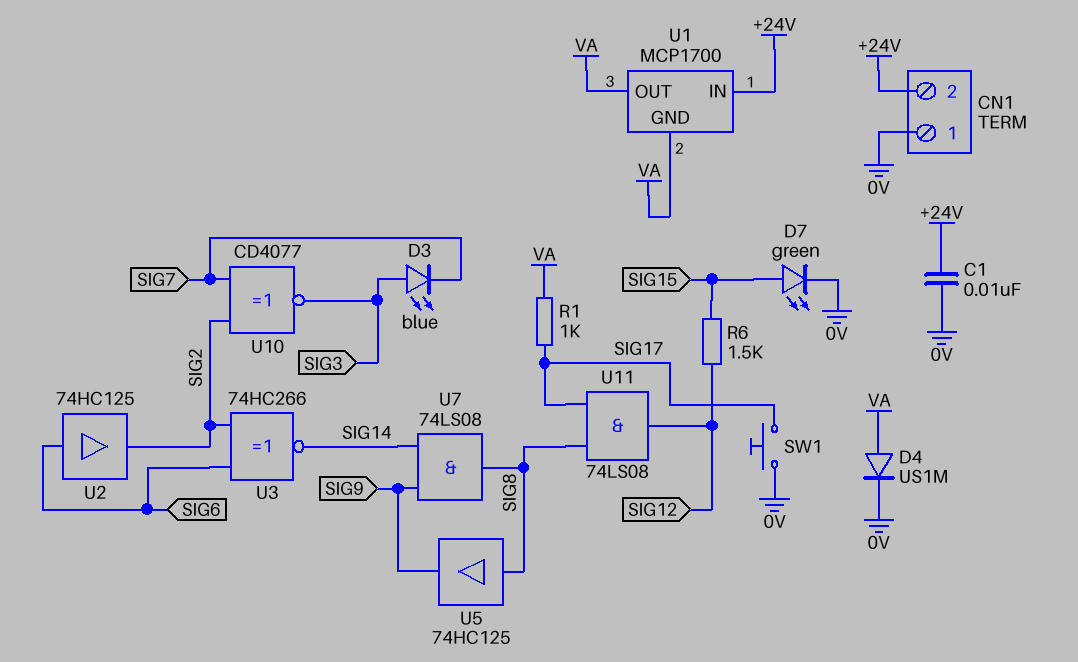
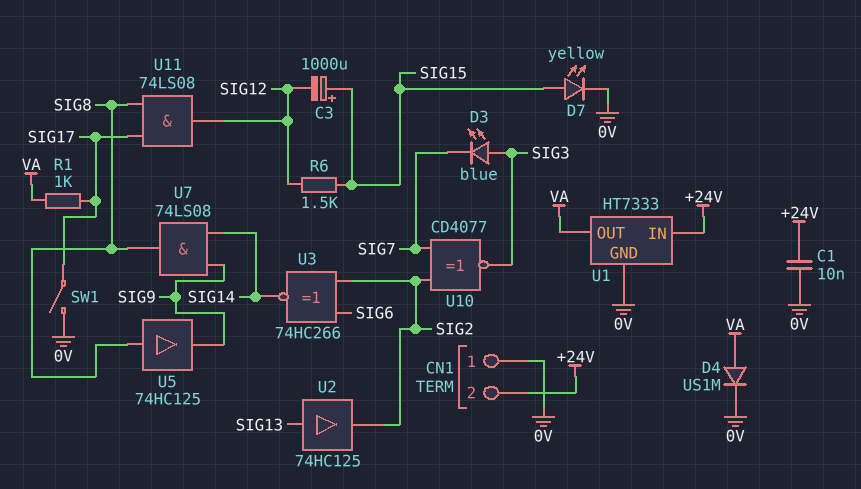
C3: none -> 1000uF (plus SIG15, minus SIG12)
D7: LED green (A SIG15, K 0V) -> LED yellow (A SIG15, K 0V)
SW1: button (0V, SIG17) -> switch (0V, SIG17)
U1: MCP1700 -> HT7333
U1 pin GND: VA -> 0V
U2: buffer 74HC125 (in SIG6, out SIG2) -> buffer 74HC125 (in SIG13, out SIG2)

